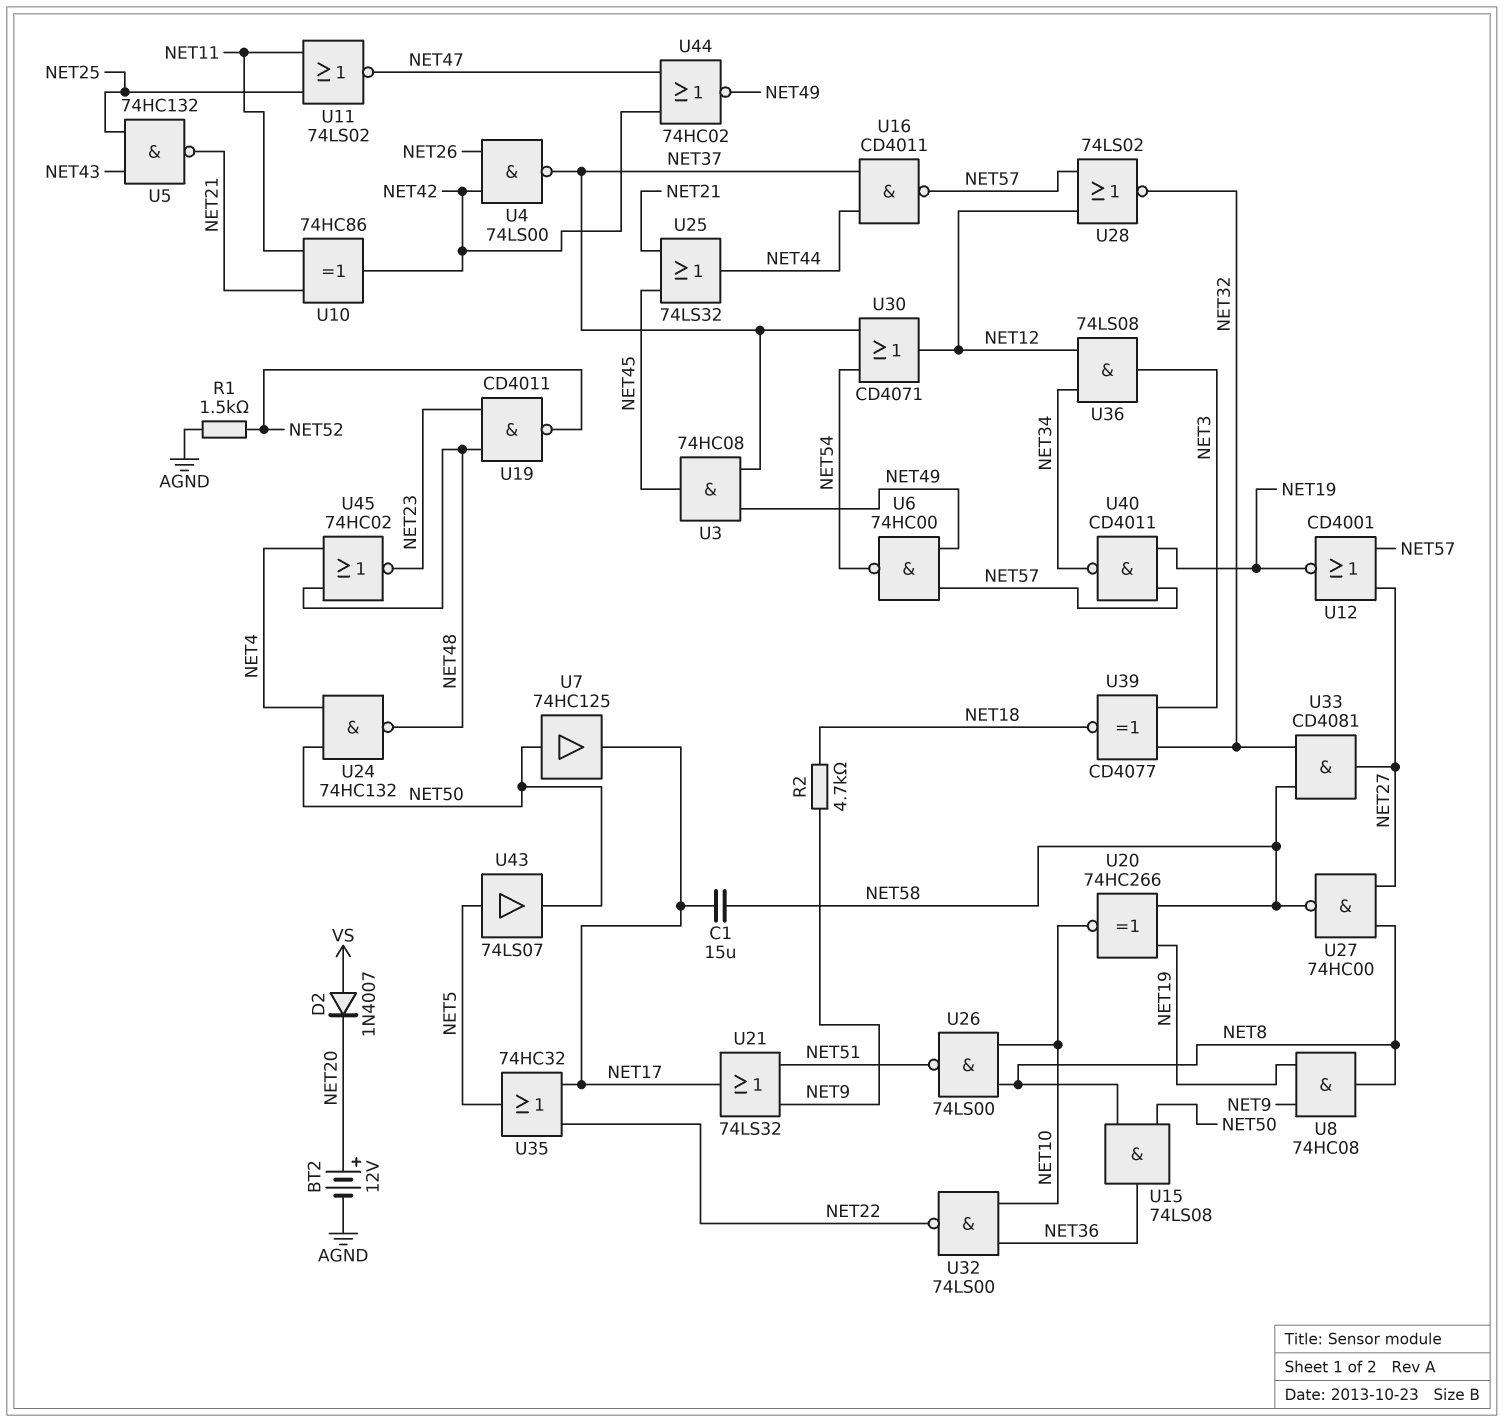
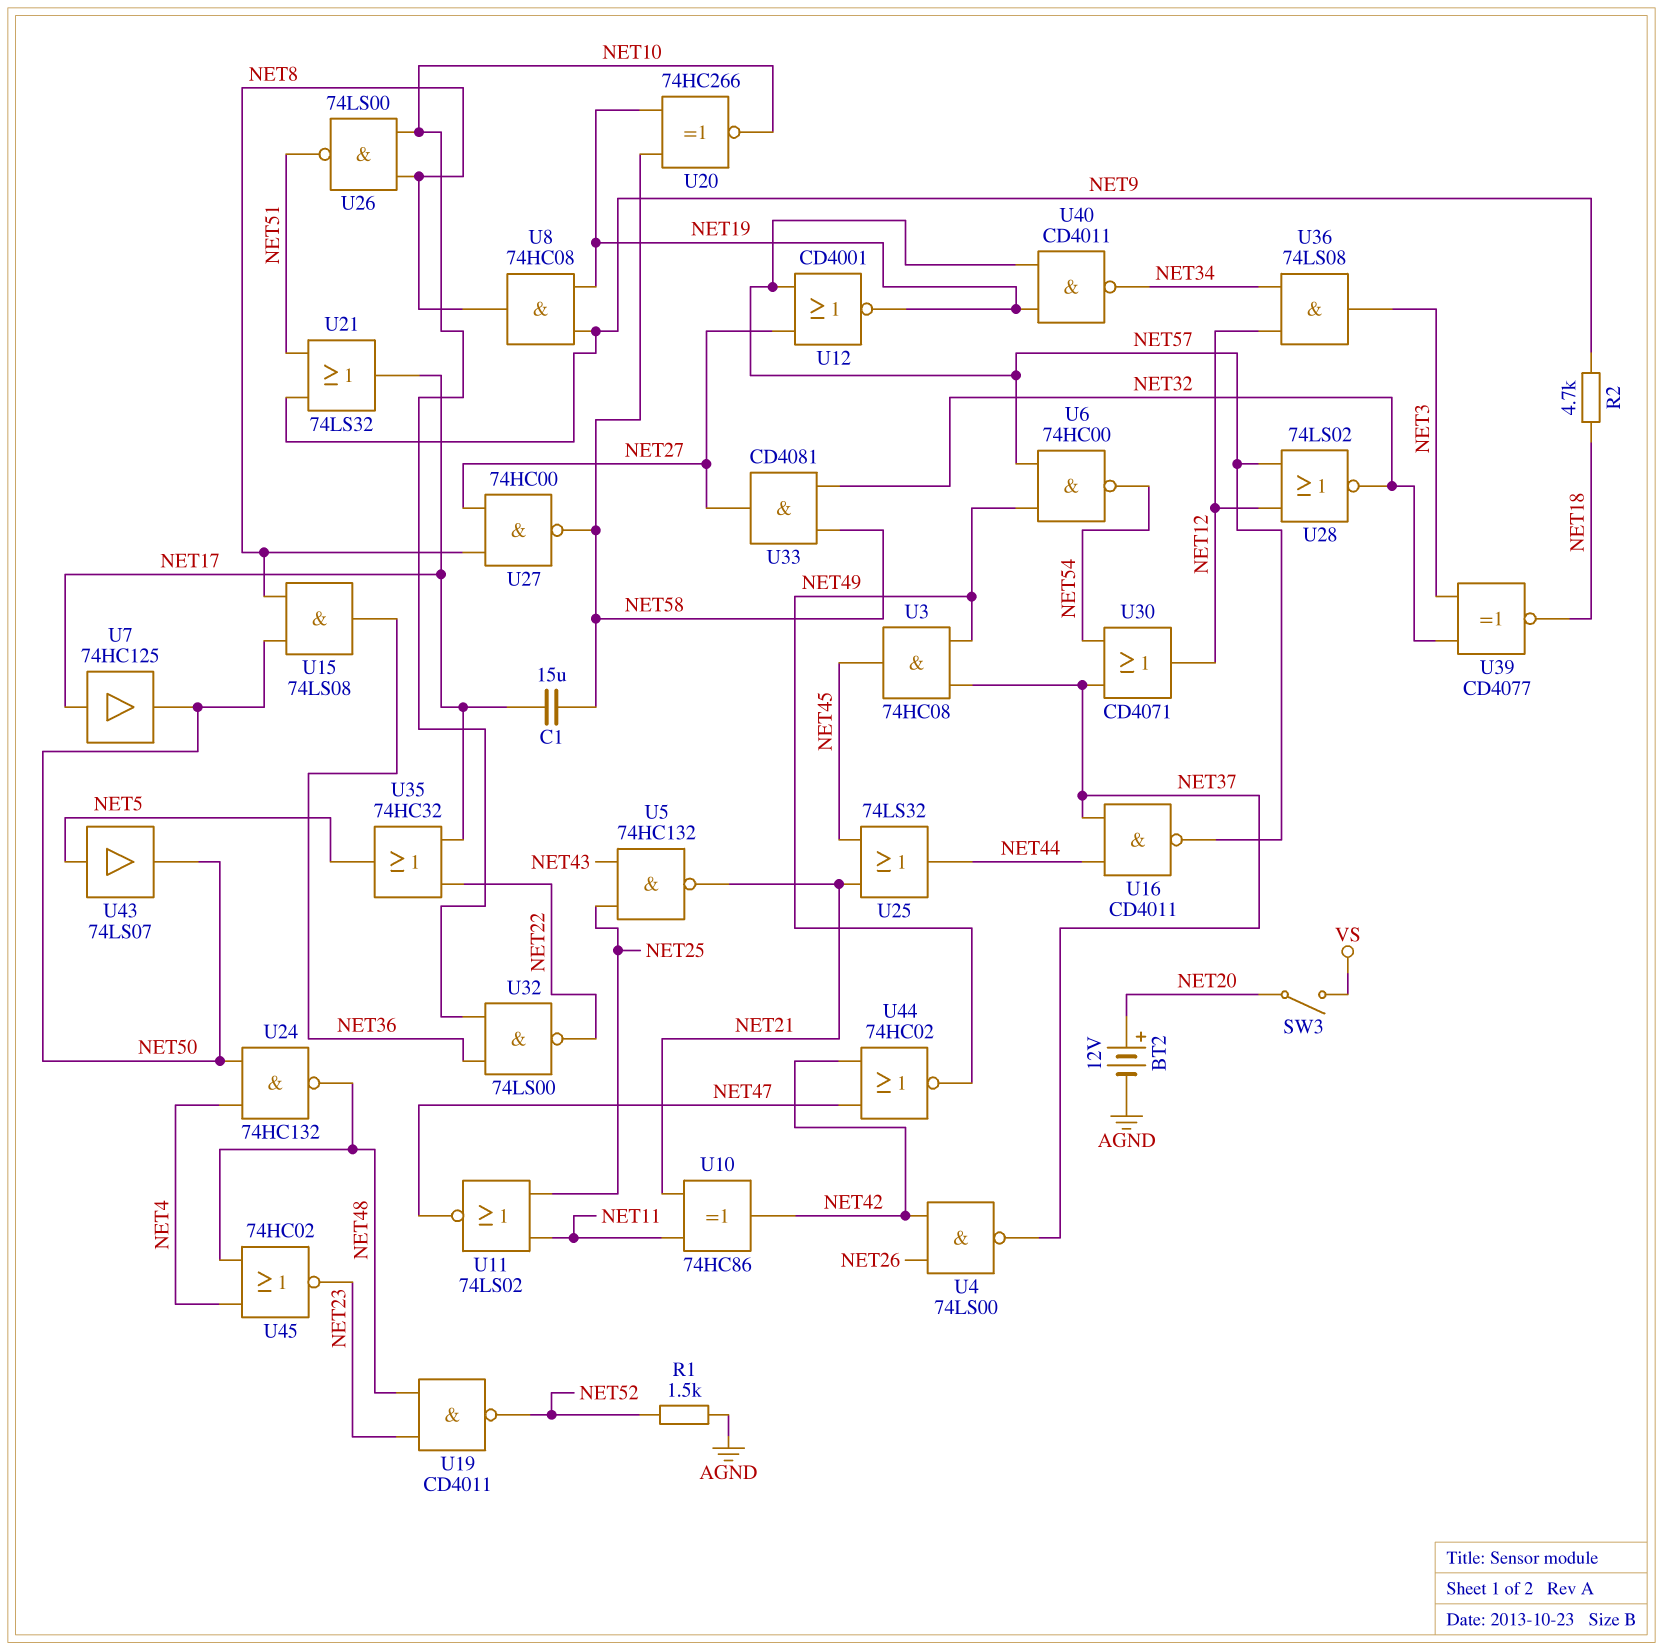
D2: diode 1N4007 (A VS, K NET20) -> none
SW3: none -> switch (NET20, VS)
U7: buffer 74HC125 (in NET50, out NET17) -> buffer 74HC125 (in NET17, out NET50)

